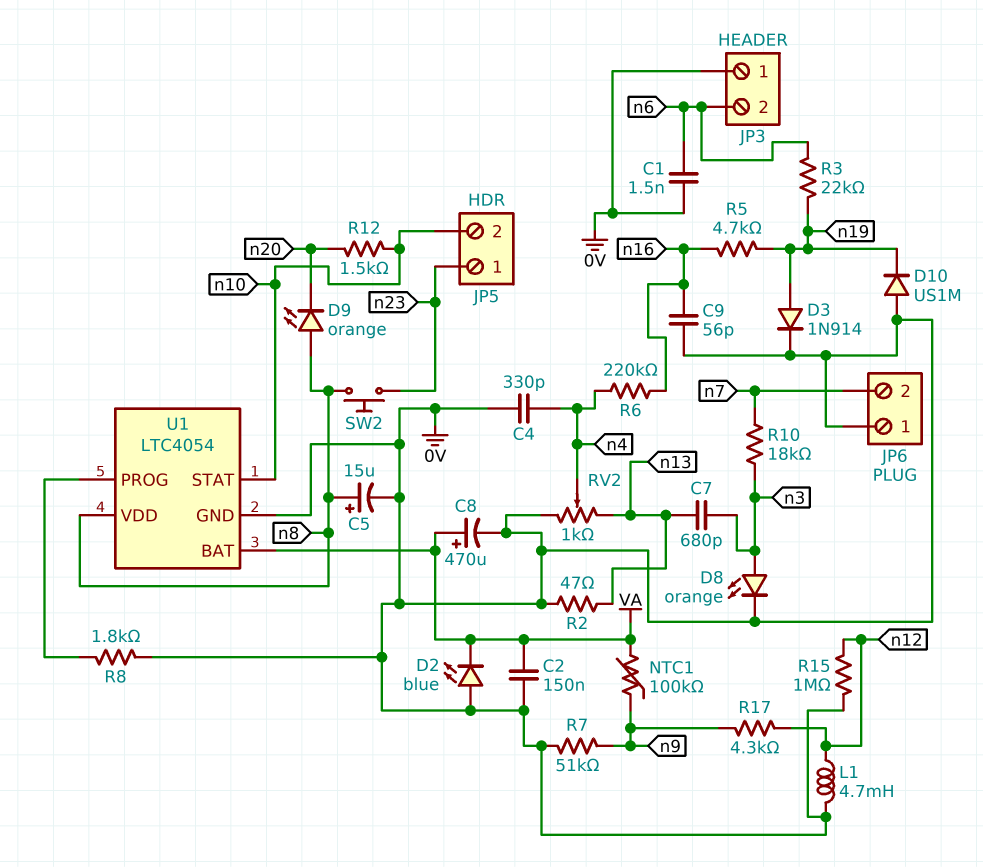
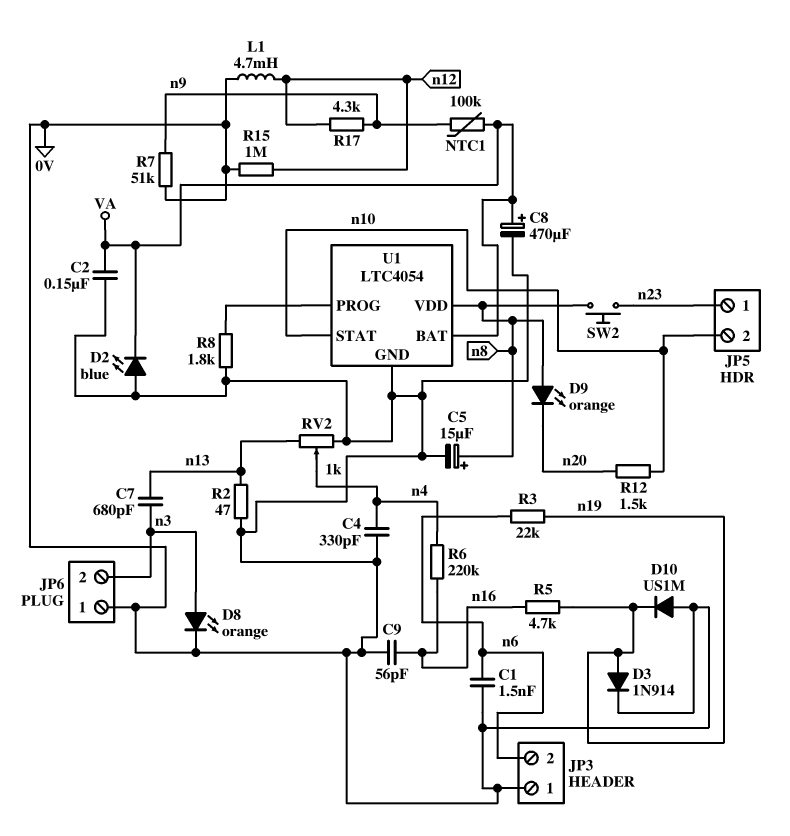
JP6 pin 2: n7 -> n3
R10: 18k (n3, n7) -> none

